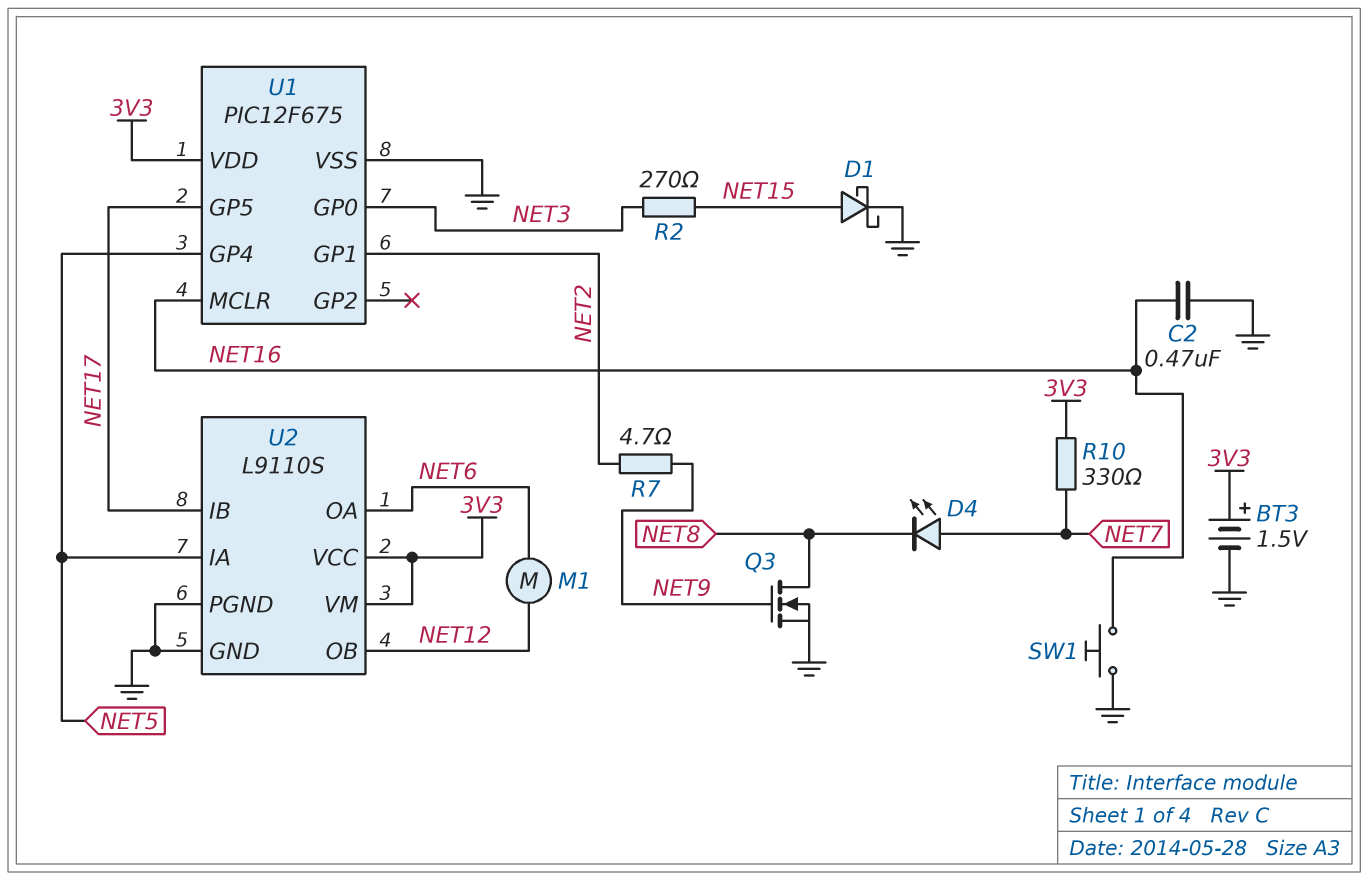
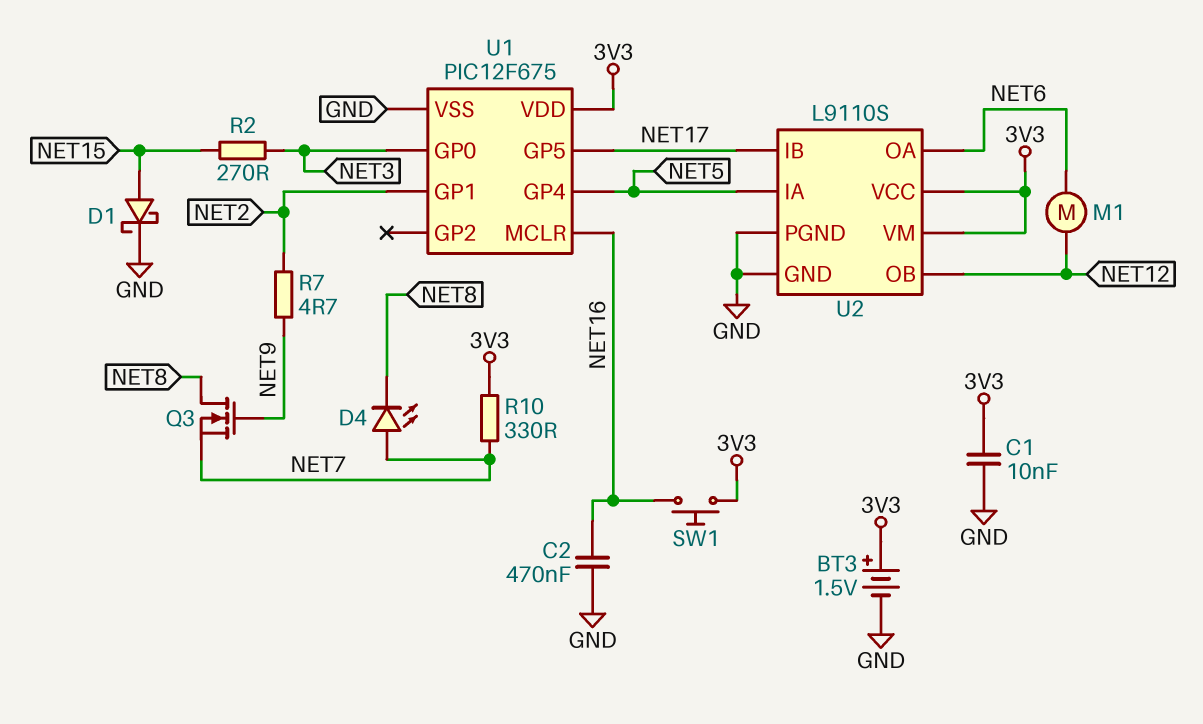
C1: none -> 10nF (3V3, GND)
Q3: NMOS (G NET9, D NET8, S GND) -> NMOS (G NET9, D NET8, S NET7)
SW1: button (GND, NET16) -> button (3V3, NET16)

